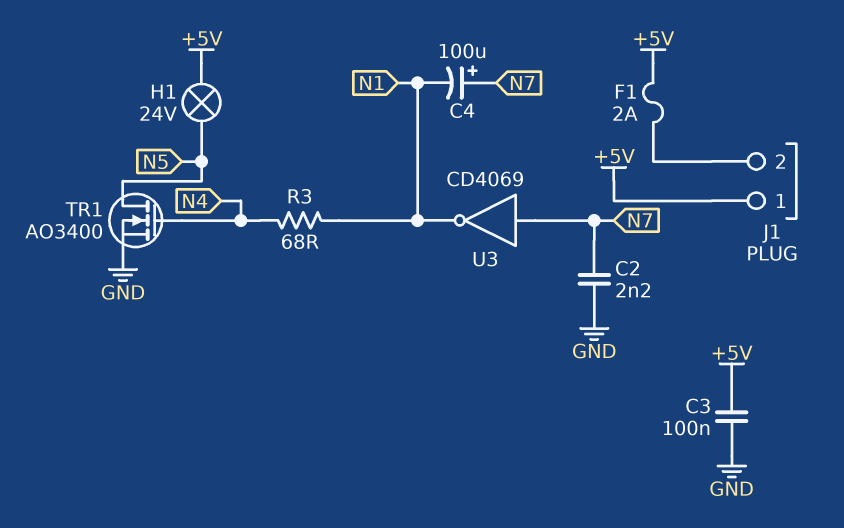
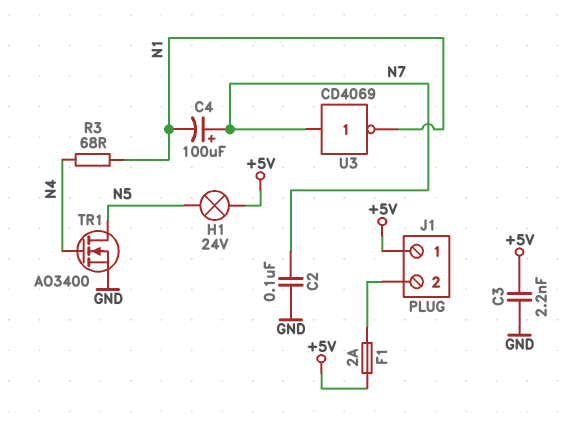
C2: 2.2nF (GND, N7) -> 100nF (GND, N7)
C3: 100nF (+5V, GND) -> 2.2nF (+5V, GND)

